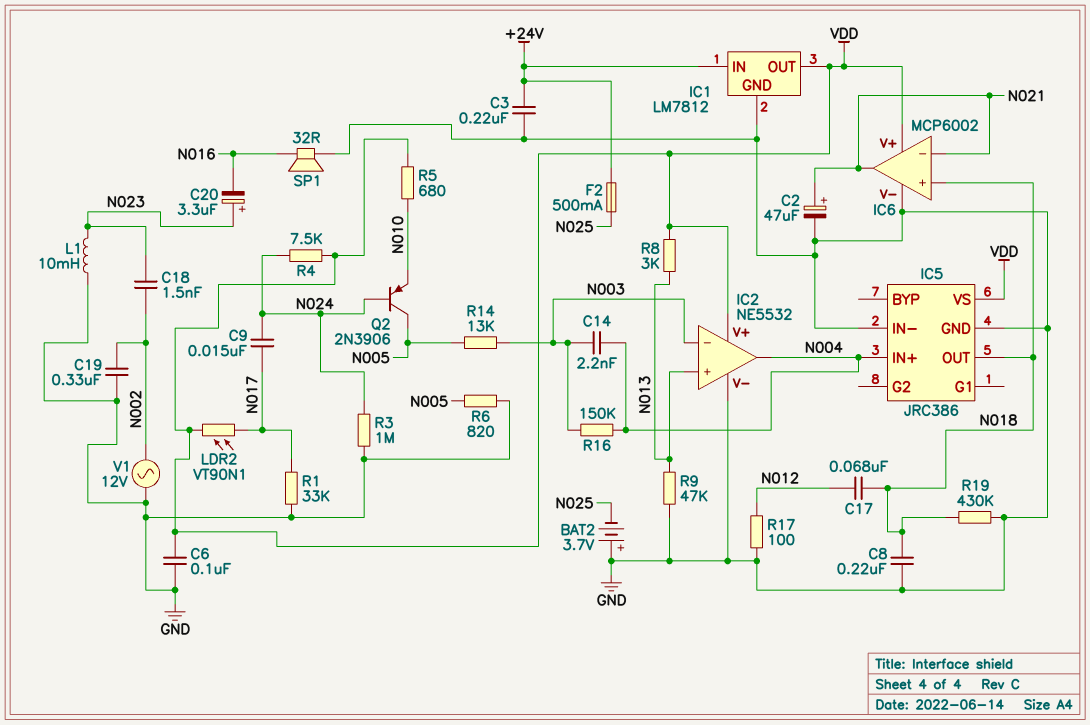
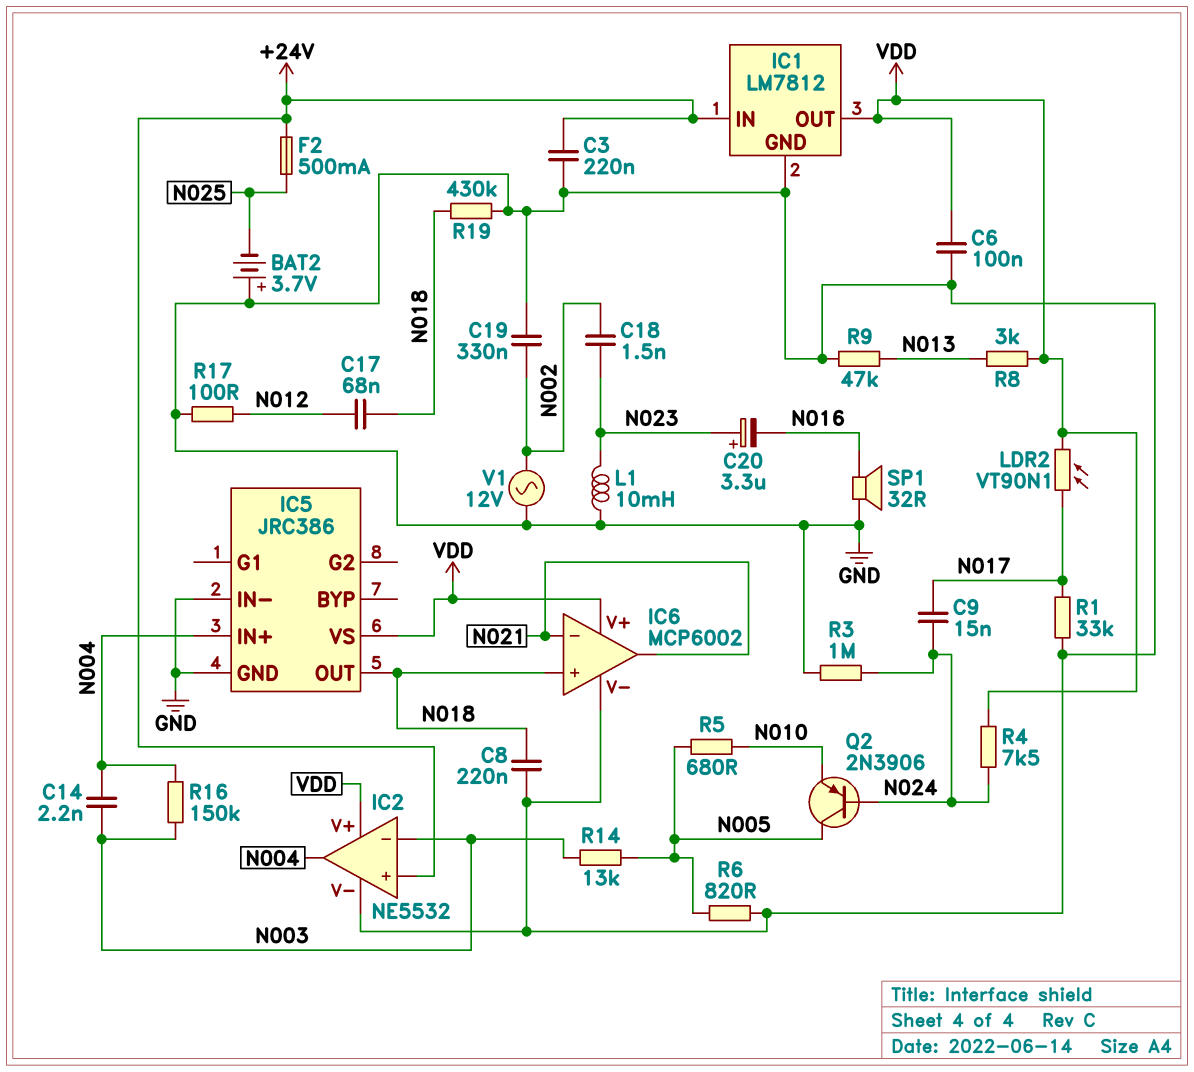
C2: 47uF (plus N021, minus GND) -> none
IC2 pin in+: N013 -> +24V
R5: 680 (N010, VDD) -> 680 (N005, N010)

